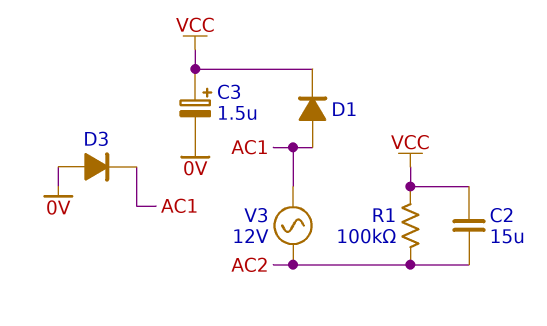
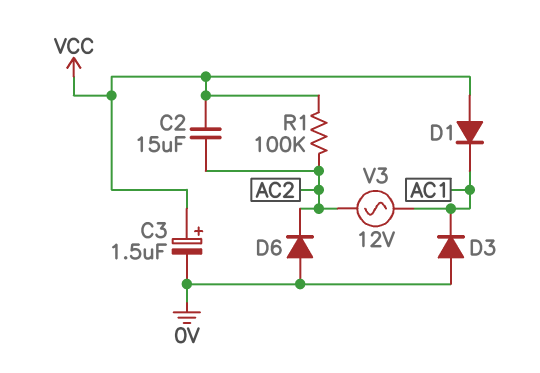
D1: diode (A AC1, K VCC) -> diode (A VCC, K AC1)
D6: none -> diode (A 0V, K AC2)

